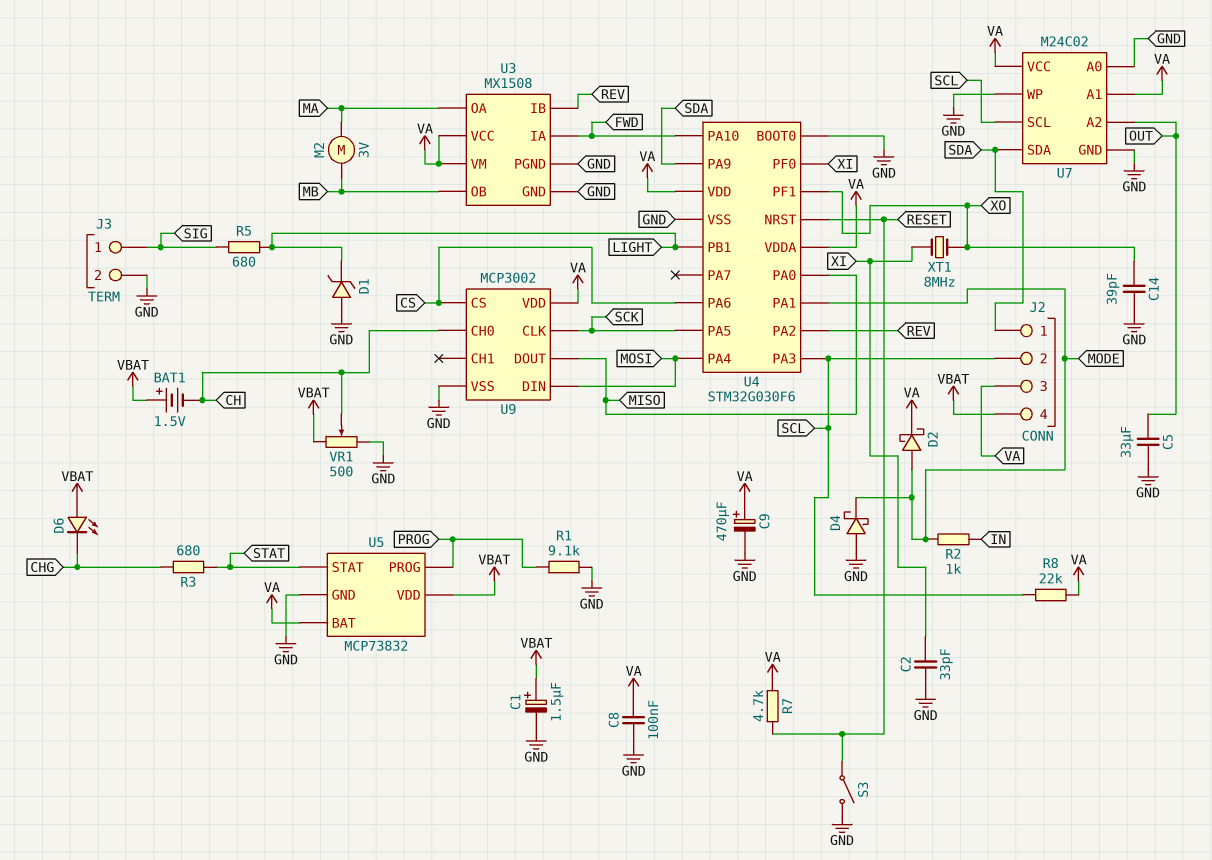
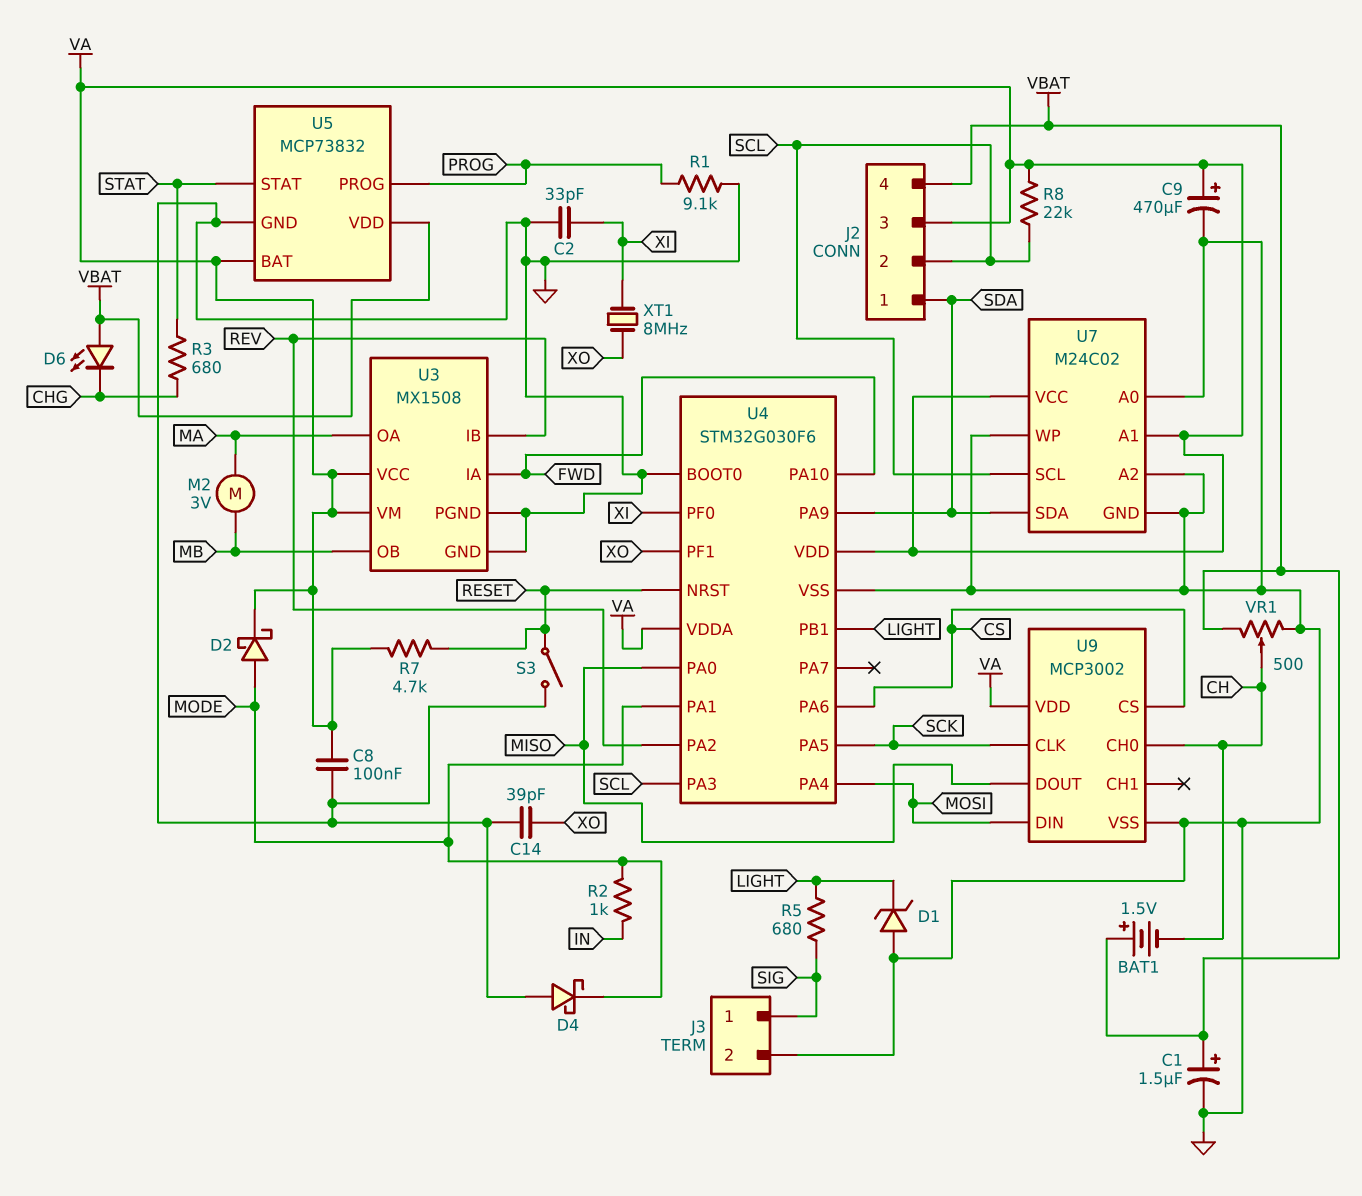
C5: 33uF (GND, OUT) -> none
U7 pin A2: OUT -> GND

